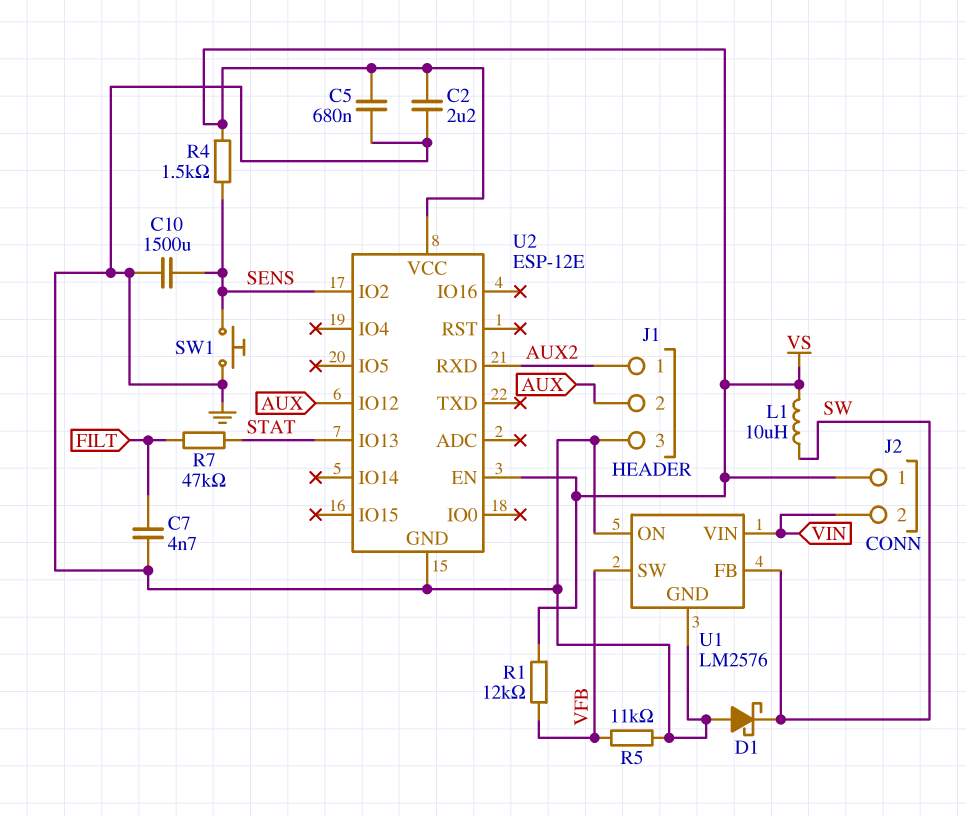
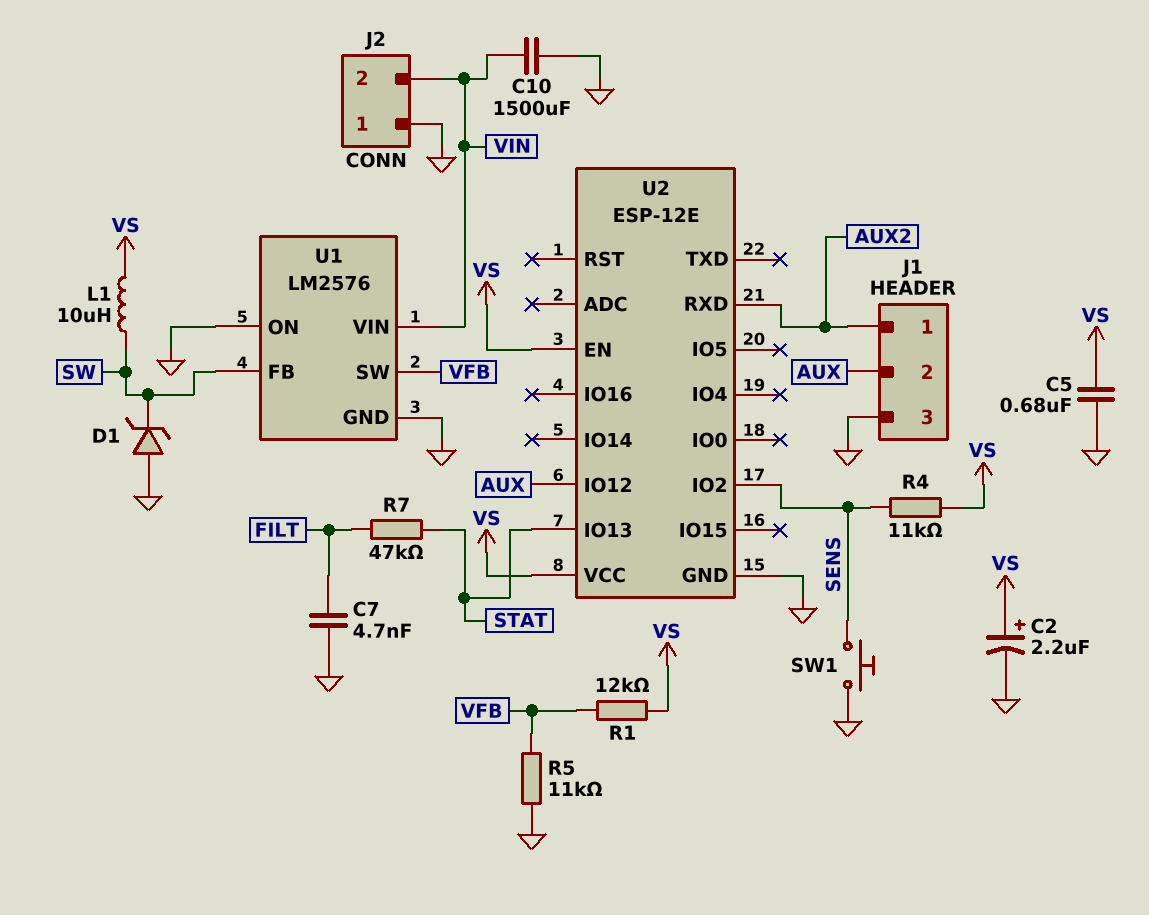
C2: 2.2uF (GND, VS) -> 2.2uF (plus VS, minus GND)
C10: 1500uF (GND, SENS) -> 1500uF (GND, VIN)
D1: schottky (A GND, K SW) -> zener (A GND, K SW)
J2 pin 1: VS -> GND
R4: 1.5k (SENS, VS) -> 11k (SENS, VS)

